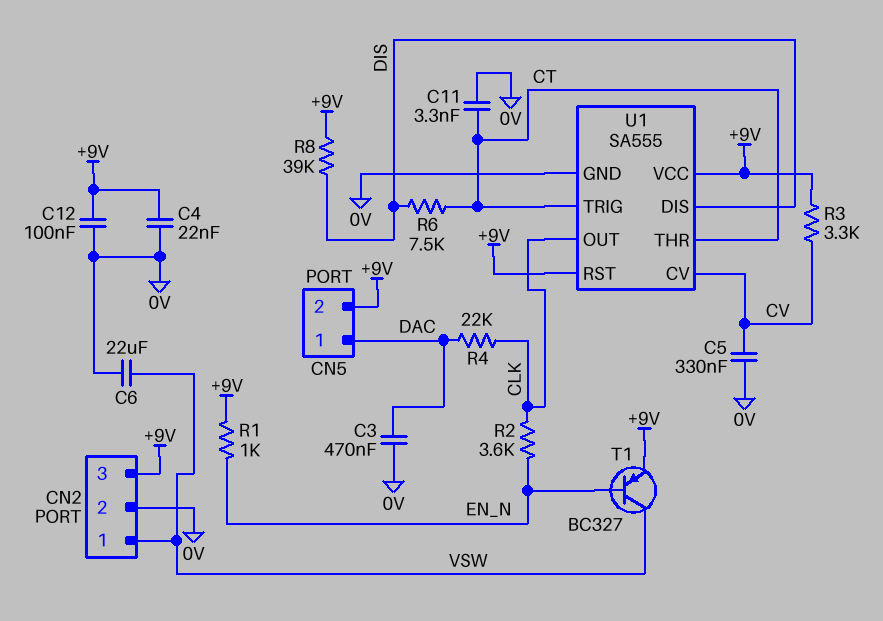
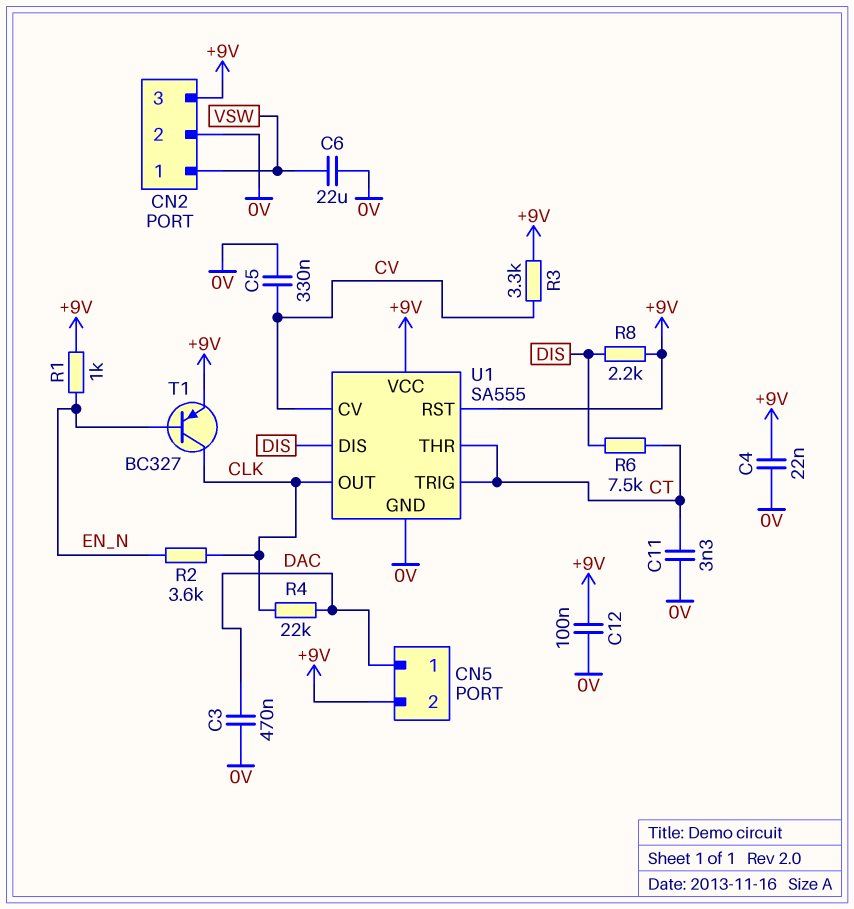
R8: 39k (+9V, DIS) -> 2.2k (+9V, DIS)
T1: PNP BC327 (B EN_N, C VSW, E +9V) -> PNP BC327 (B EN_N, C CLK, E +9V)

